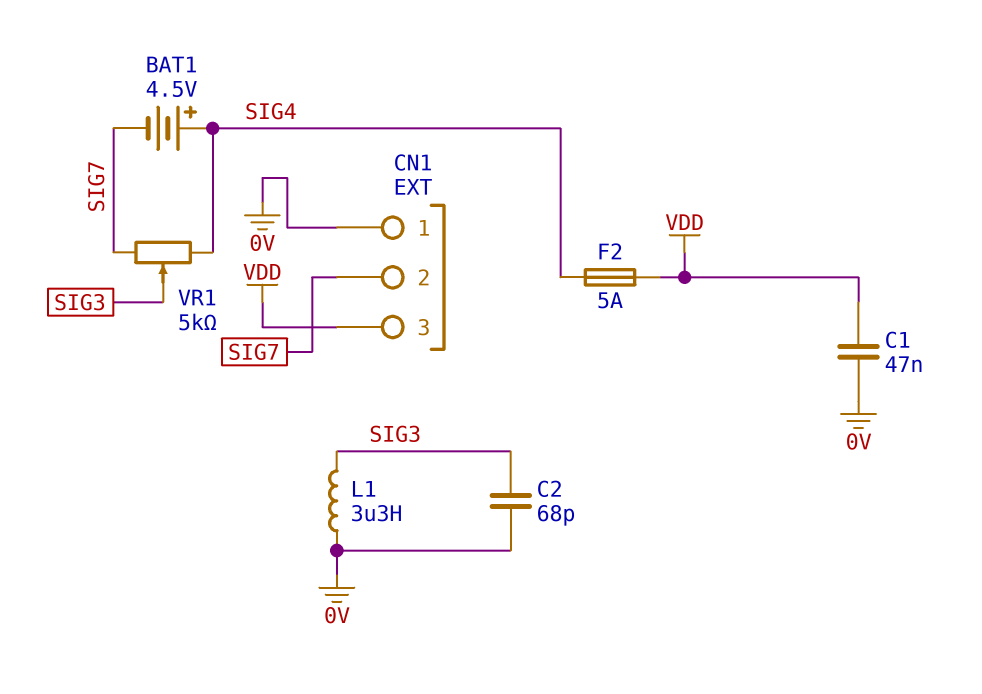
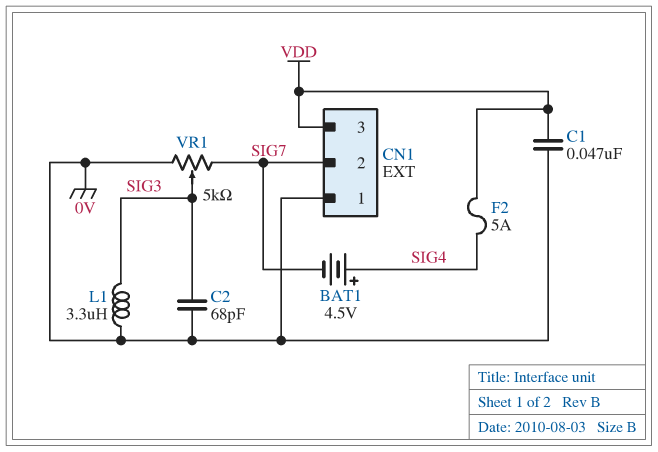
VR1: 5k (SIG4, SIG7, wiper SIG3) -> 5k (0V, SIG7, wiper SIG3)

